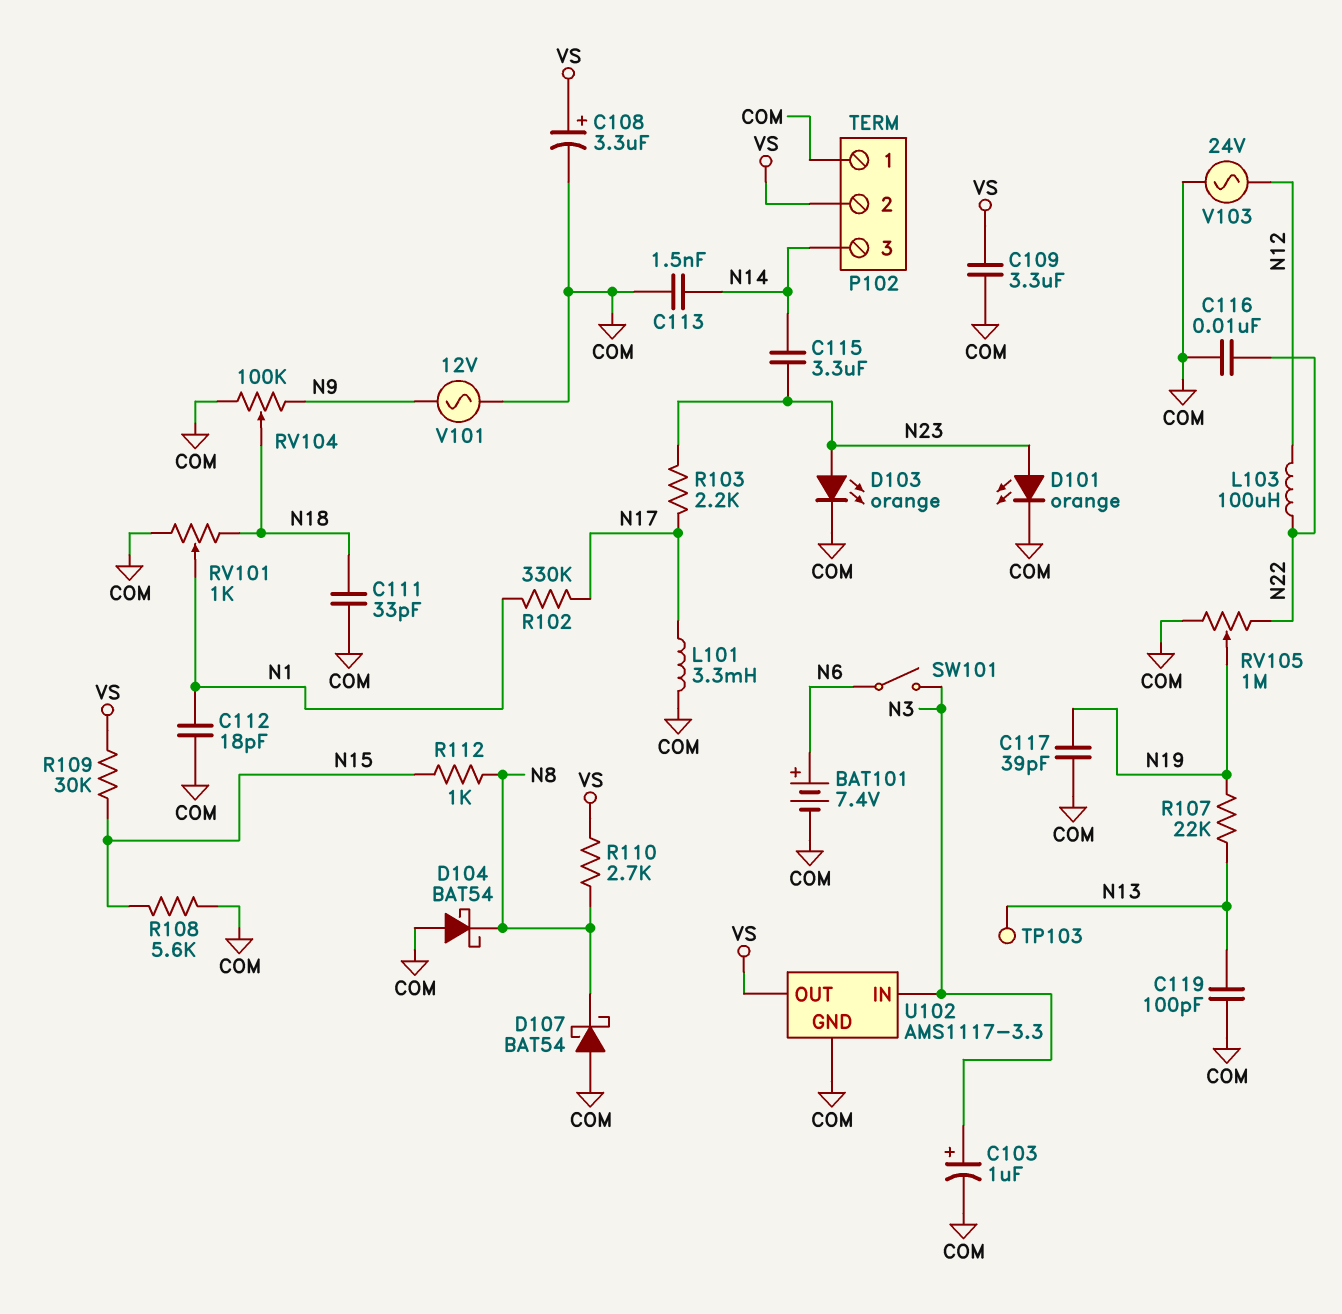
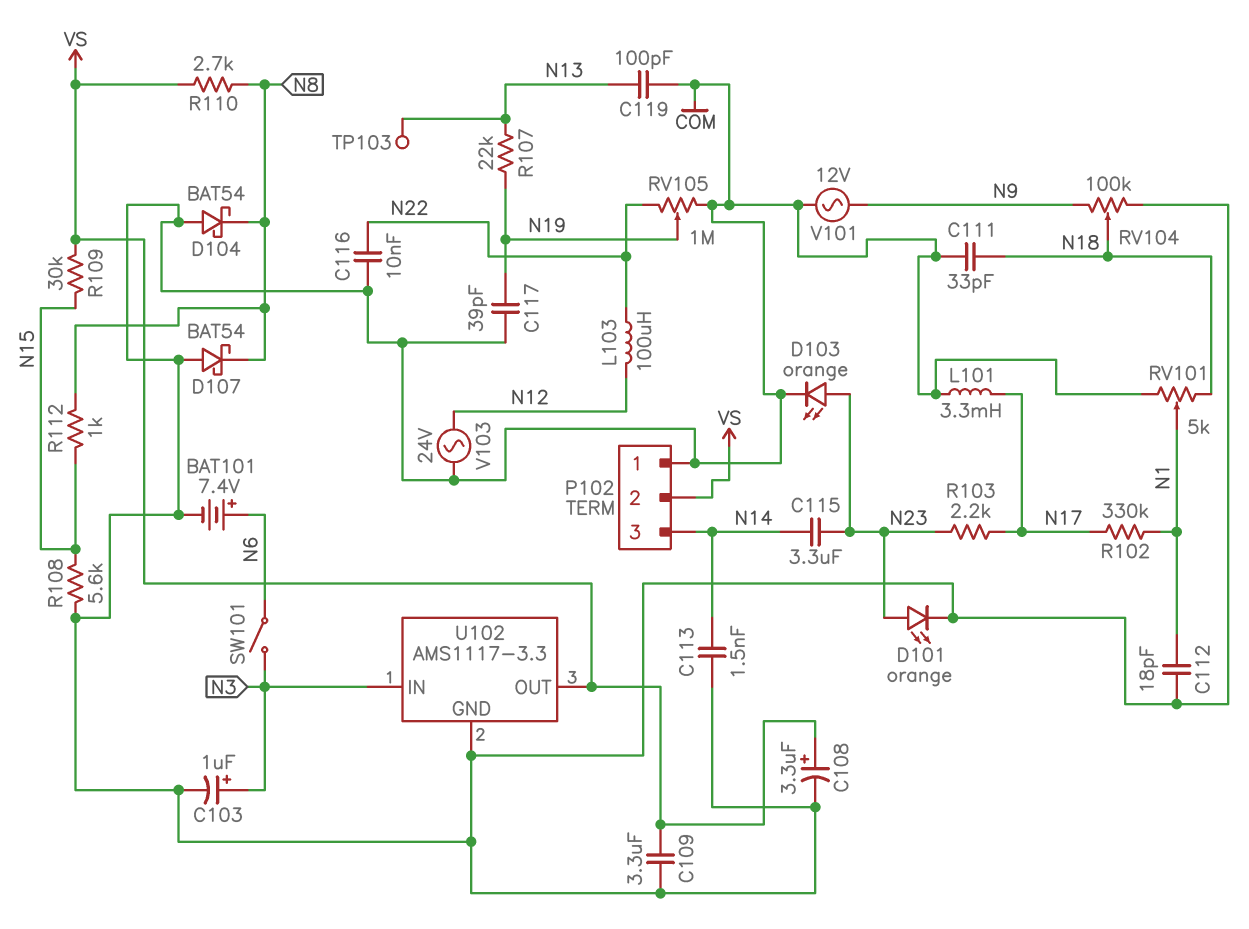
RV101: 1k (COM, N18, wiper N1) -> 5k (COM, N18, wiper N1)

